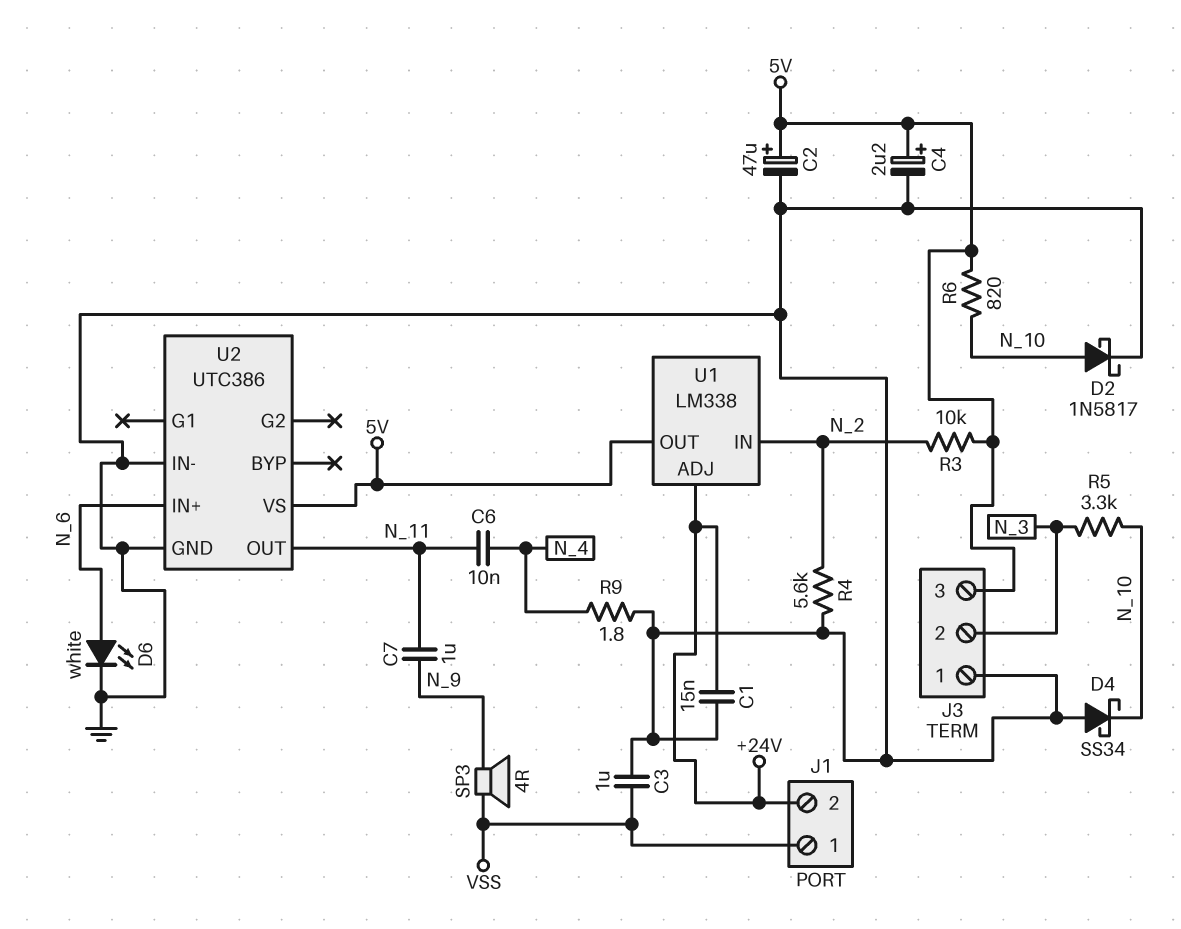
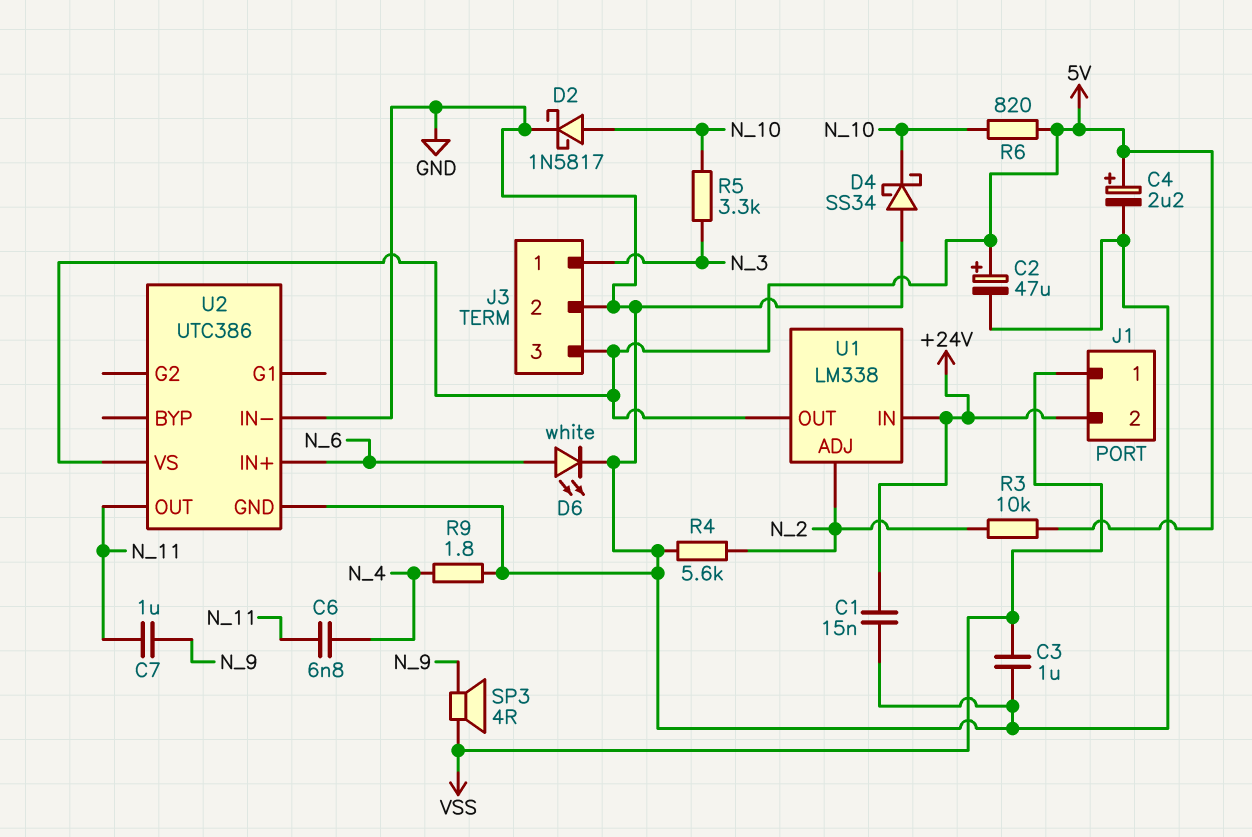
C6: 10nF (N_4, N_11) -> 6.8nF (N_4, N_11)
J3 pin 1: GND -> N_3
J3 pin 2: N_3 -> GND
U1 pin ADJ: +24V -> N_2
U1 pin IN: N_2 -> +24V

